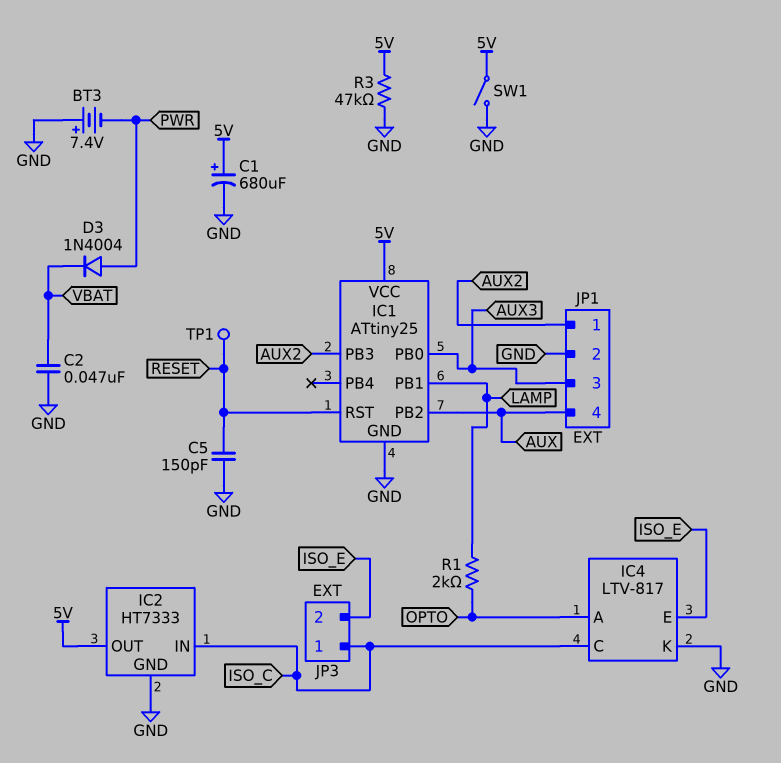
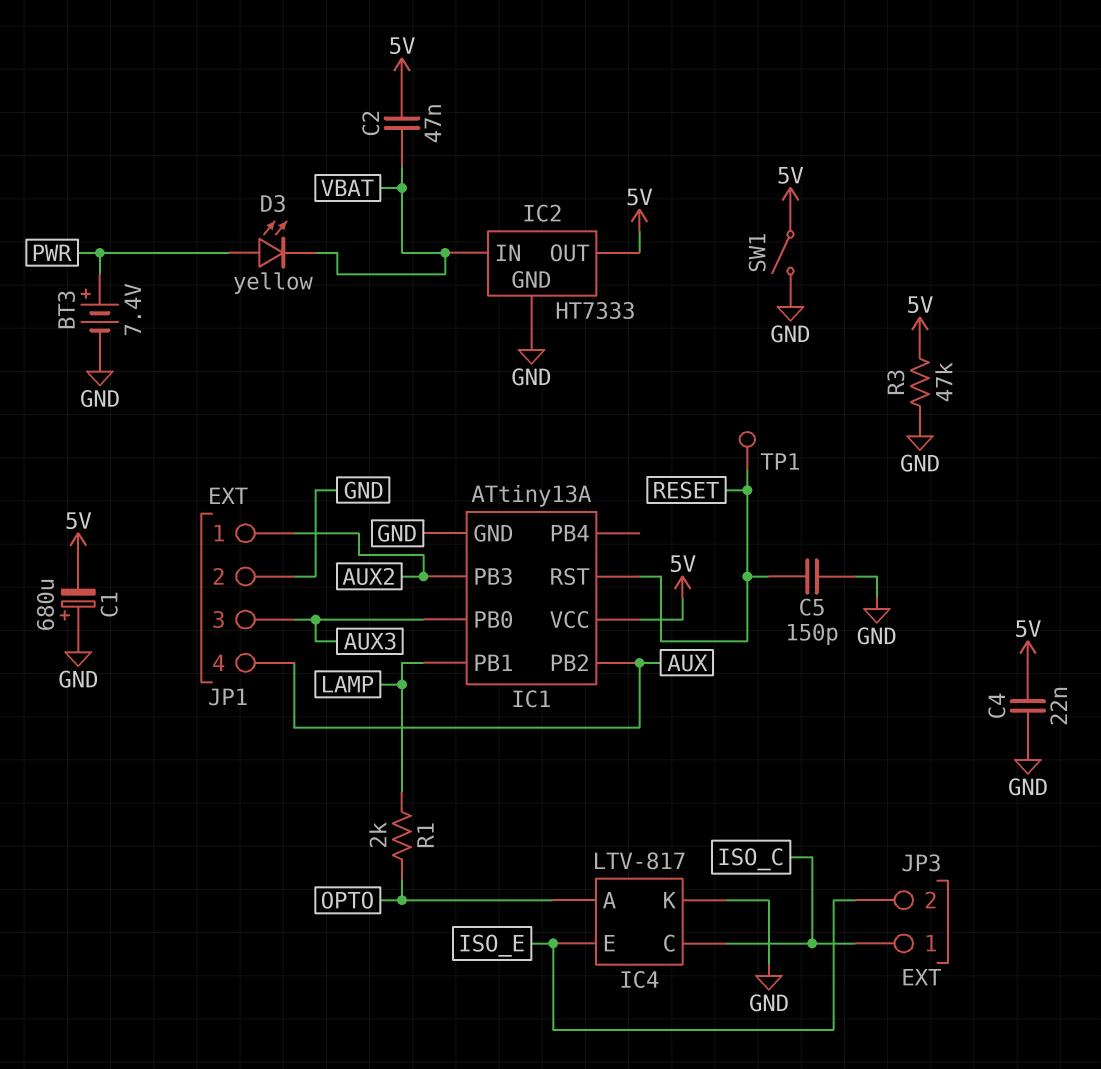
BT3: 7.4V (plus GND, minus PWR) -> 7.4V (plus PWR, minus GND)
C1: 680uF (plus 5V, minus GND) -> 680uF (plus GND, minus 5V)
C2: 47nF (GND, VBAT) -> 47nF (5V, VBAT)
C4: none -> 22nF (5V, GND)
D3: diode 1N4004 (A PWR, K VBAT) -> LED yellow (A PWR, K VBAT)
IC1: ATtiny25 -> ATtiny13A
IC2 pin IN: ISO_C -> VBAT

